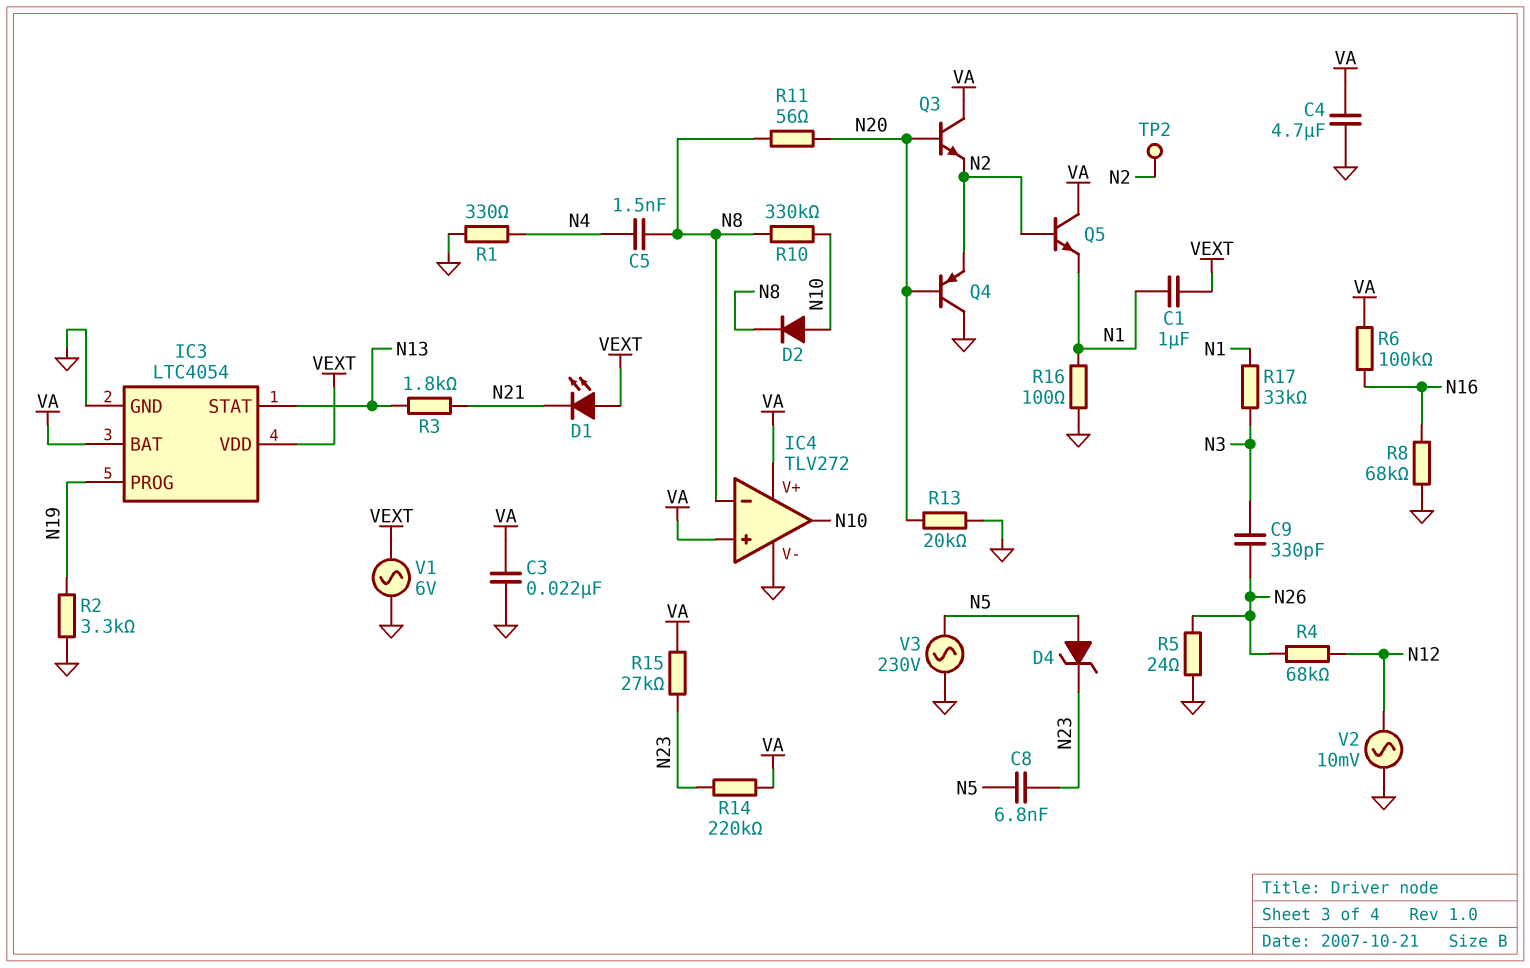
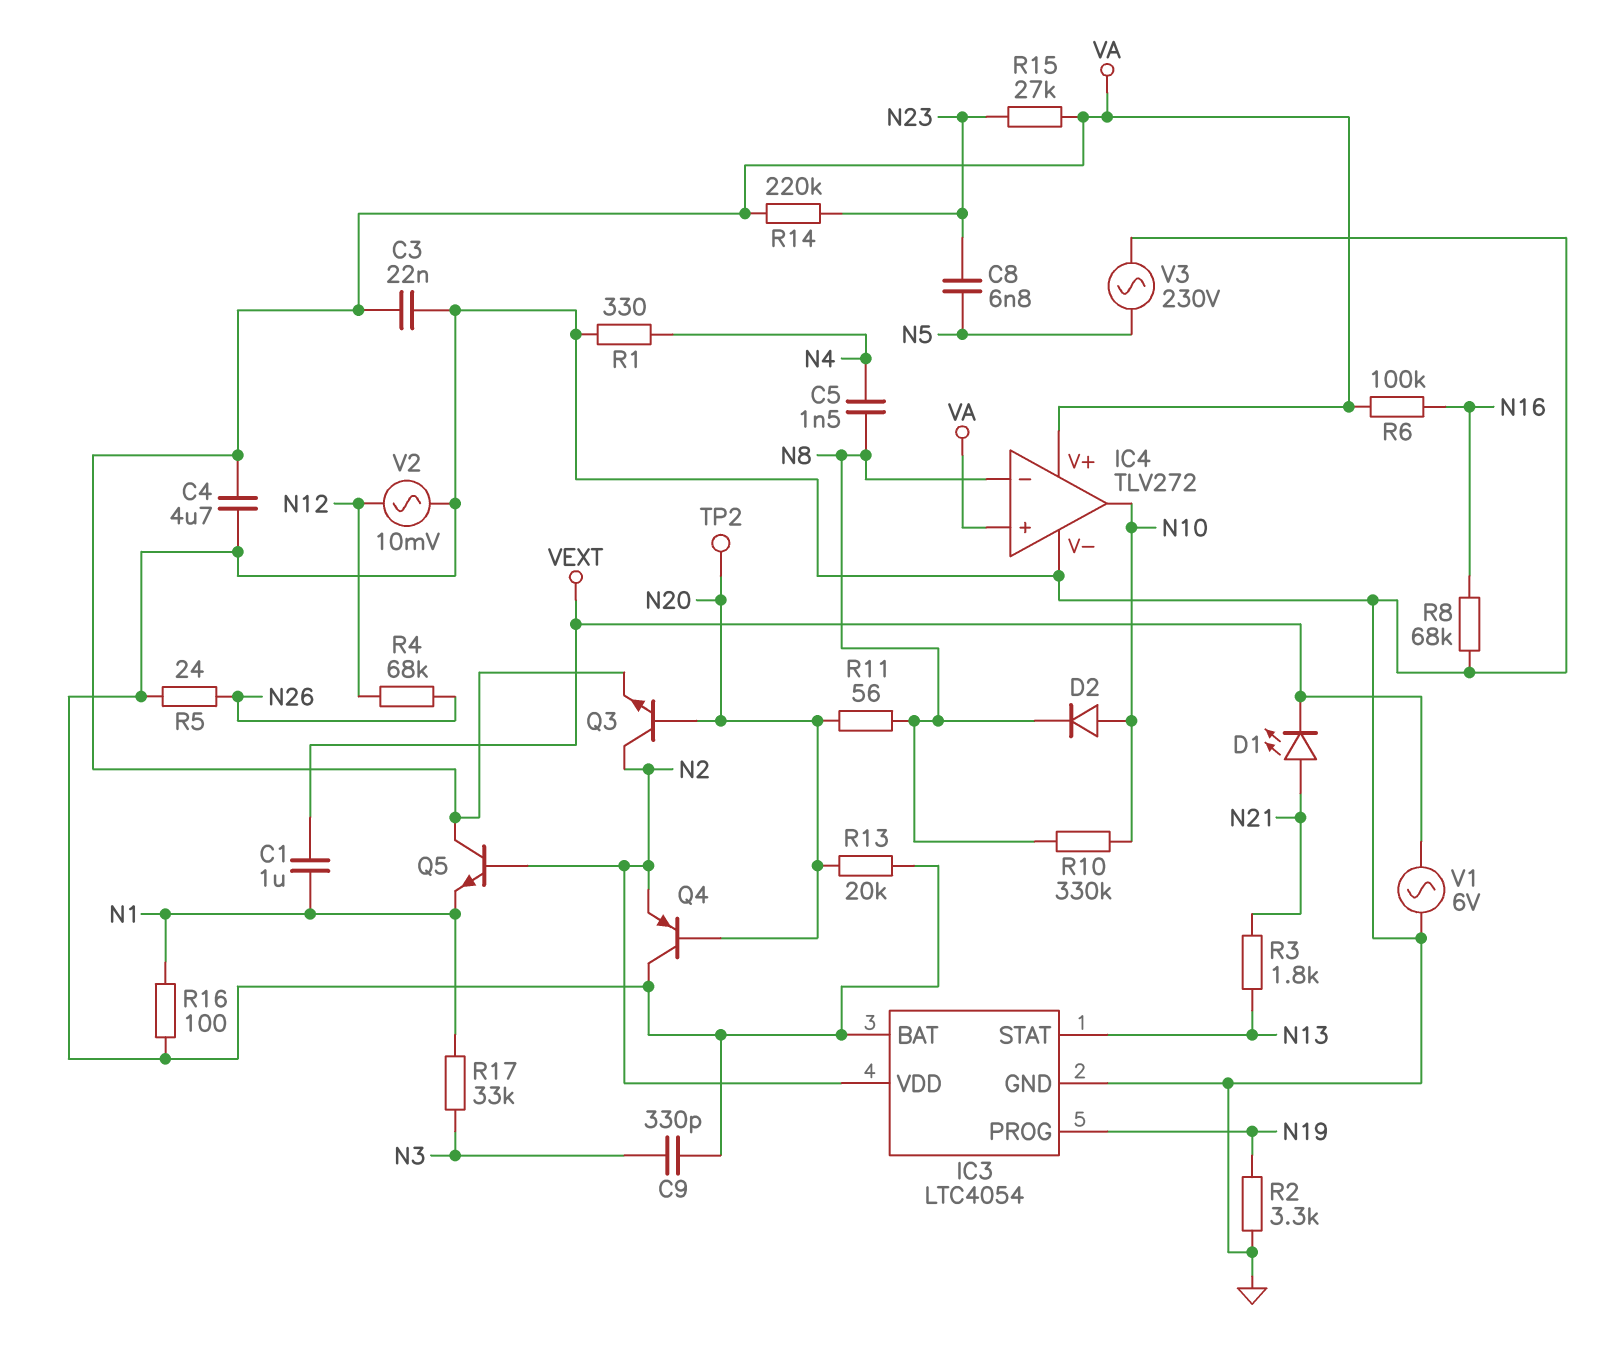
C9: 330pF (N3, N26) -> 330pF (GND, N3)
D1: LED (A VEXT, K N21) -> LED (A N21, K VEXT)
D4: zener (A N5, K N23) -> none
IC3 pin BAT: VA -> GND
IC3 pin VDD: VEXT -> N2
Q3: NPN (B N20, C VA, E N2) -> NPN (B N20, C N2, E VA)
TP2: test point (N2) -> test point (N20)

